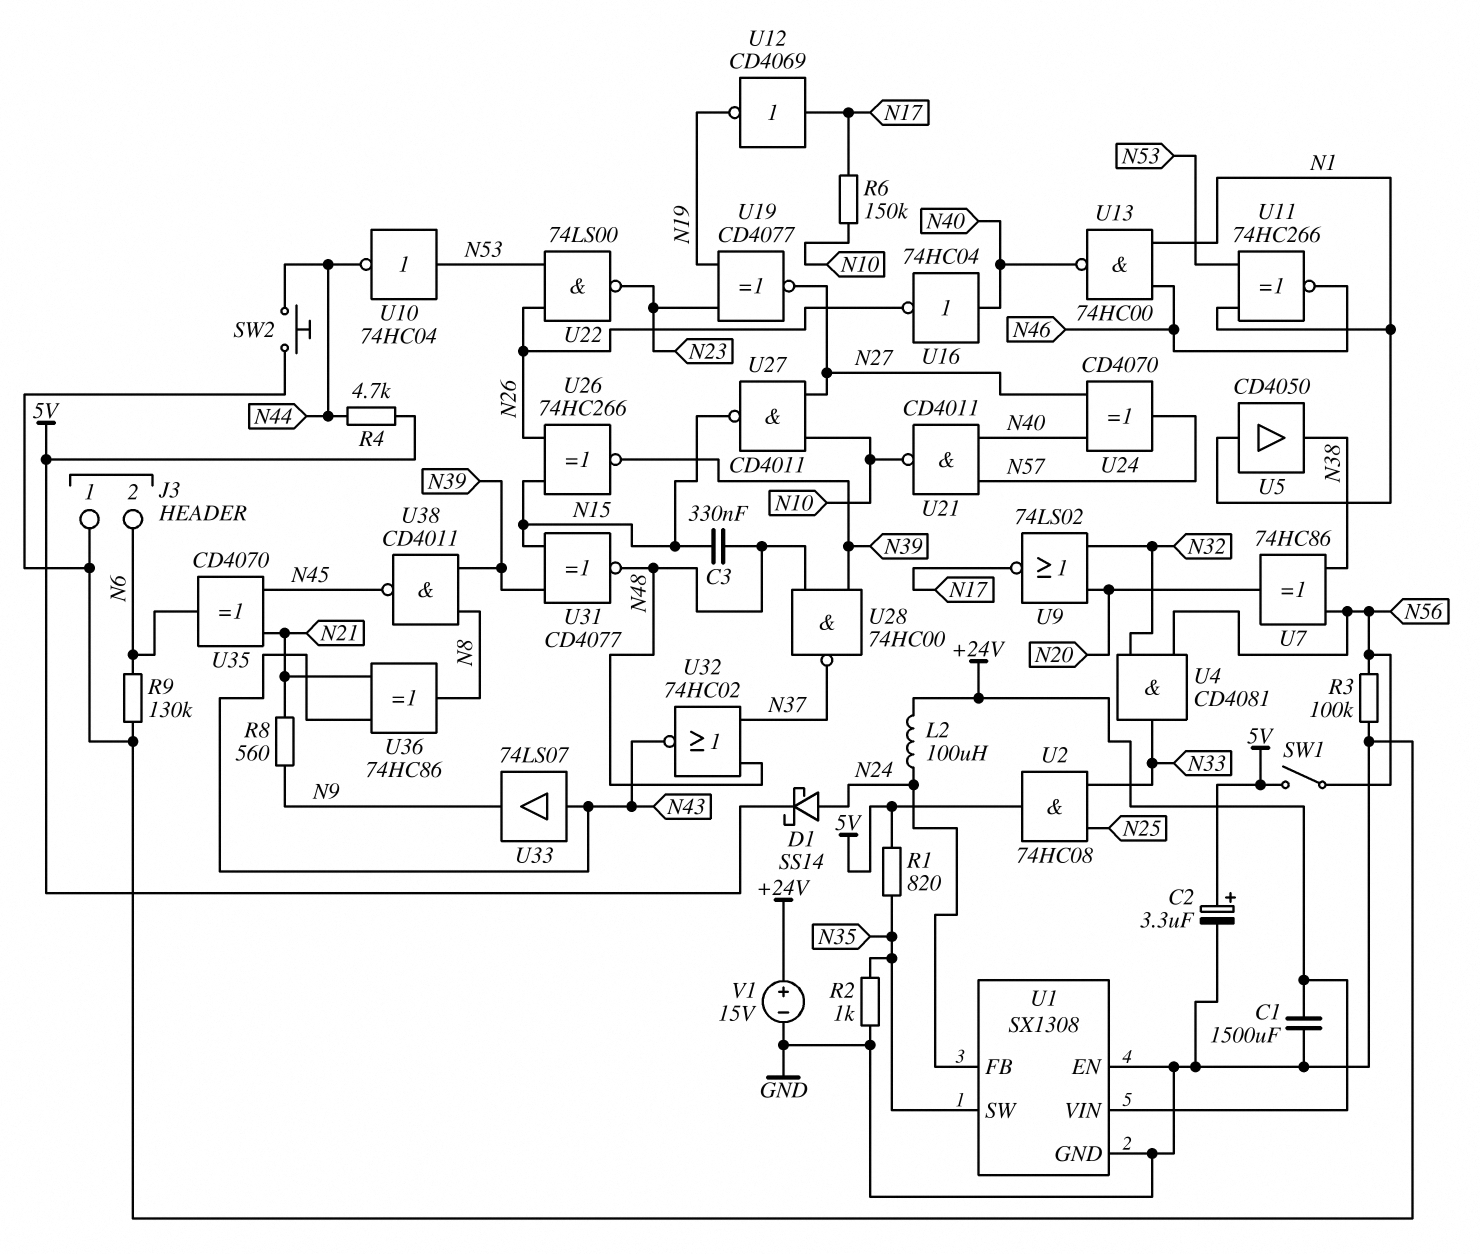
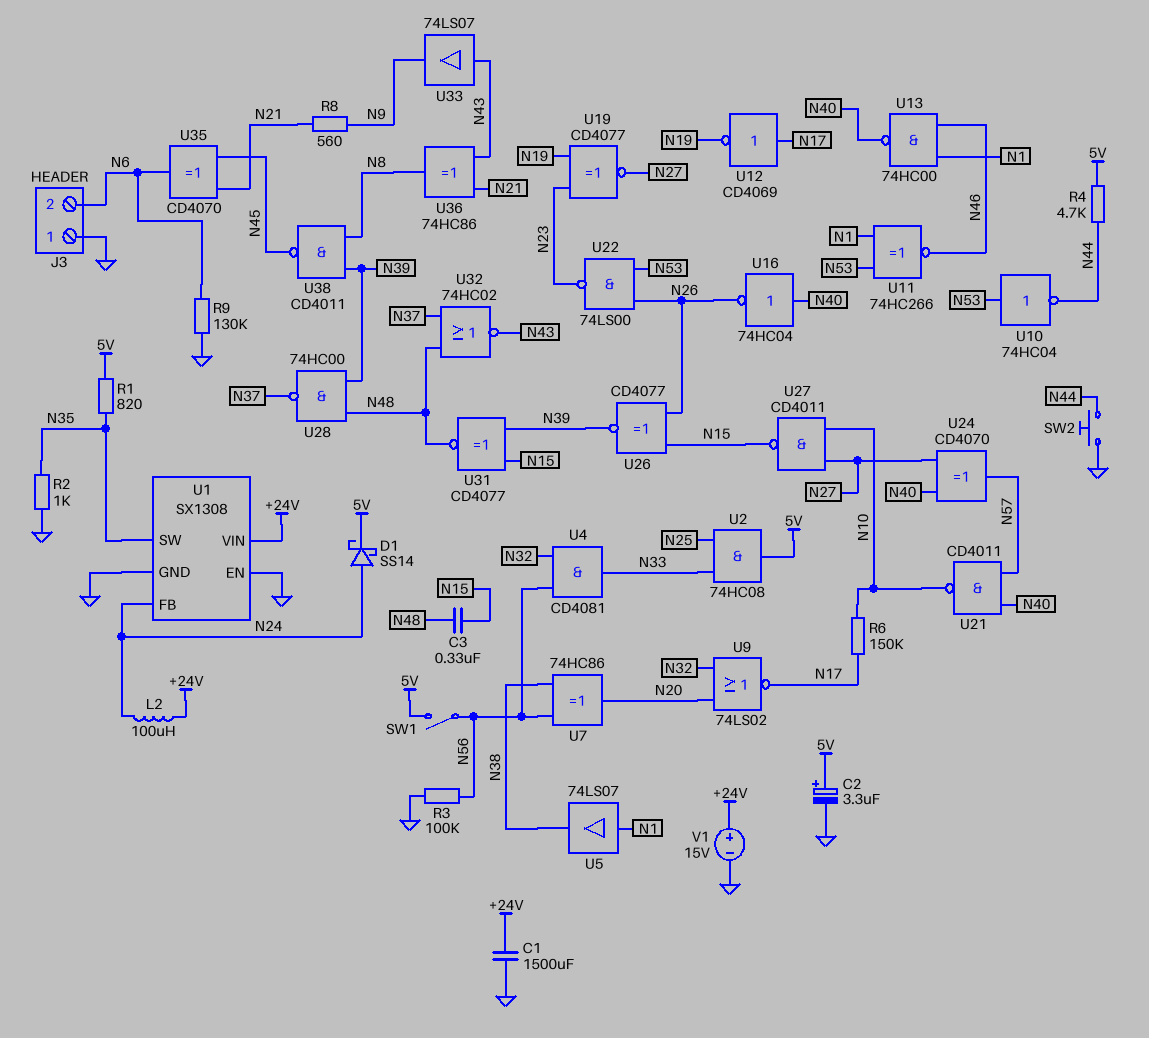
U5: buffer CD4050 (in N1, out N38) -> buffer 74LS07 (in N1, out N38)
U26: XNOR 74HC266 (in N15, in N26, out N39) -> XNOR CD4077 (in N15, in N26, out N39)

